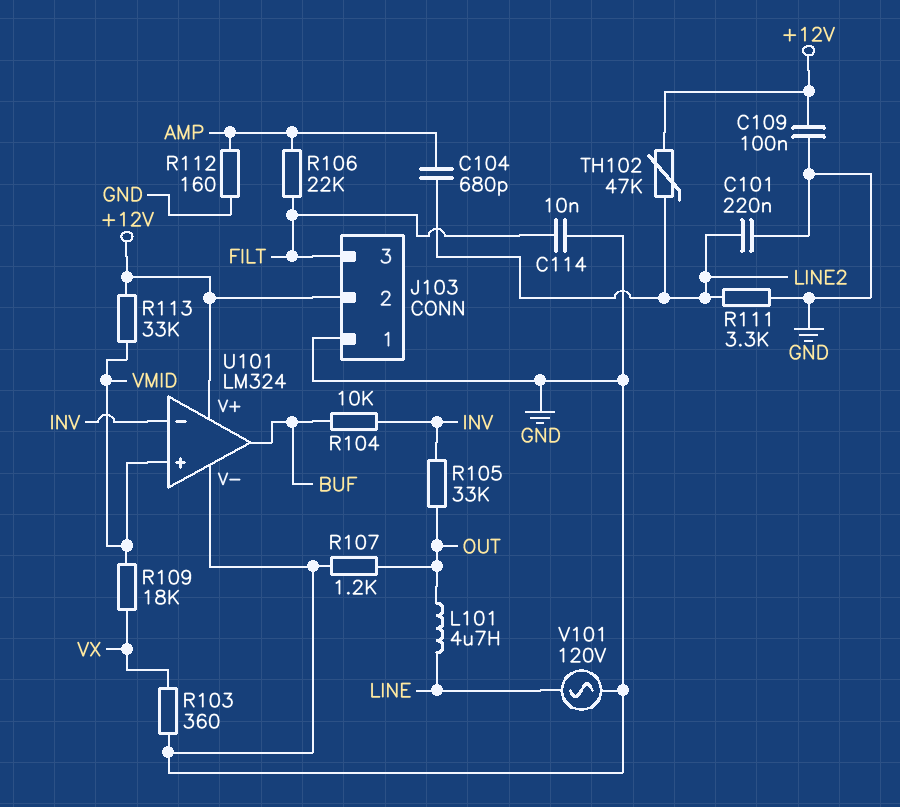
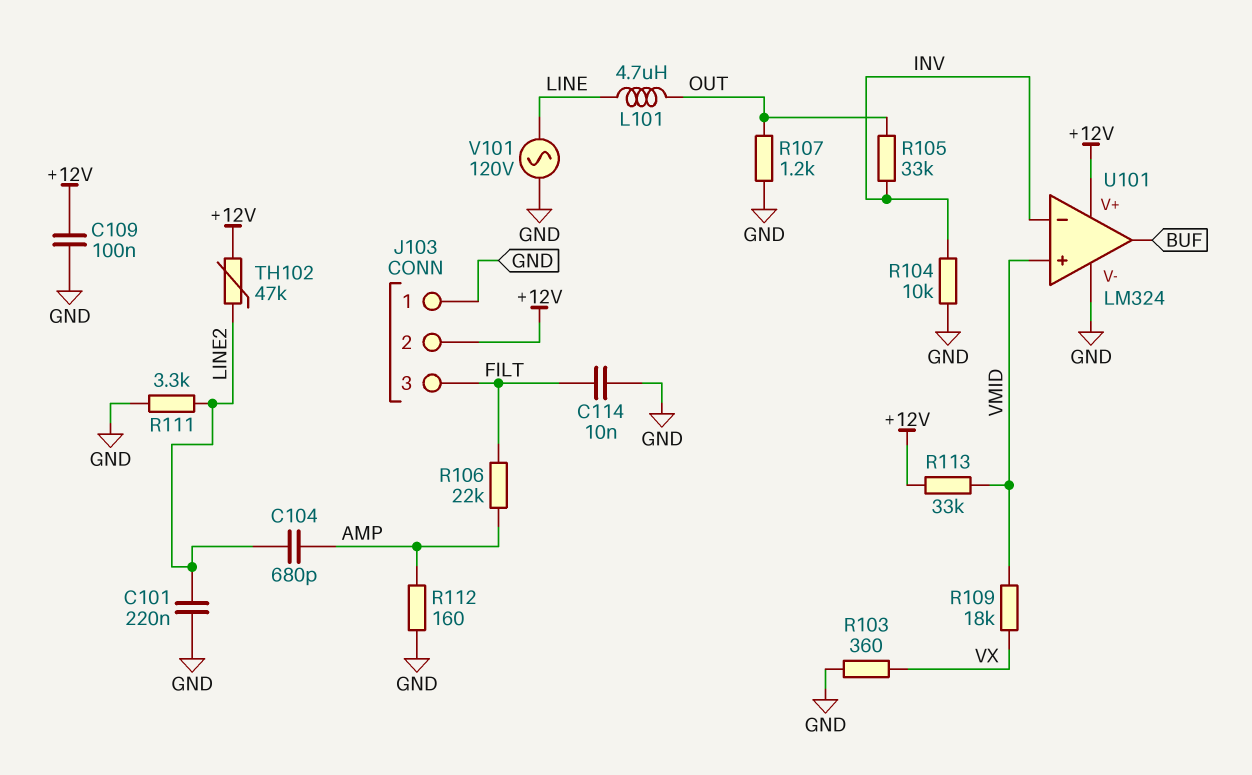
R104: 10k (BUF, INV) -> 10k (GND, INV)

